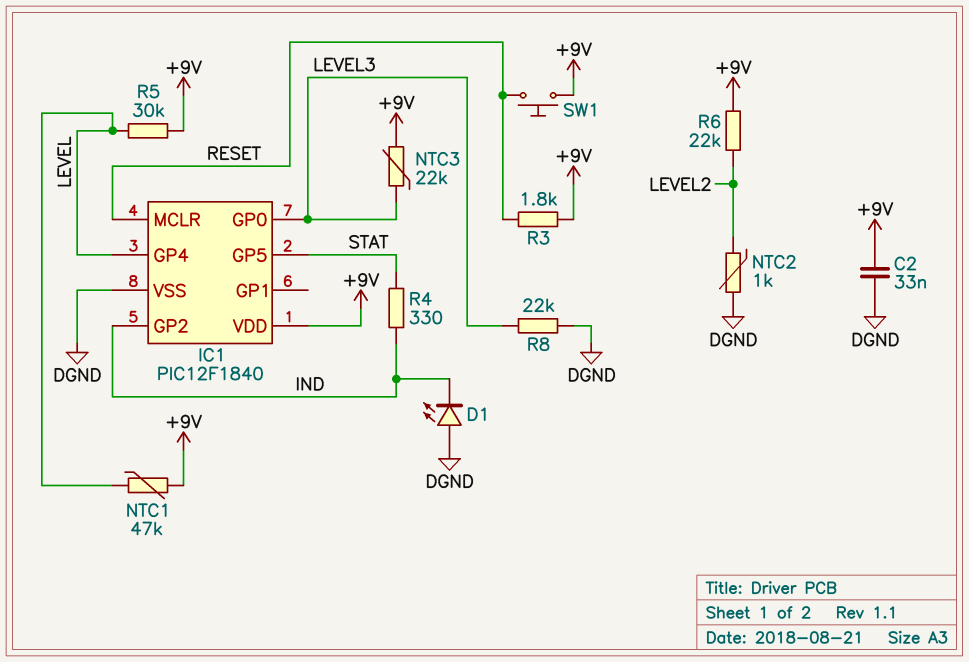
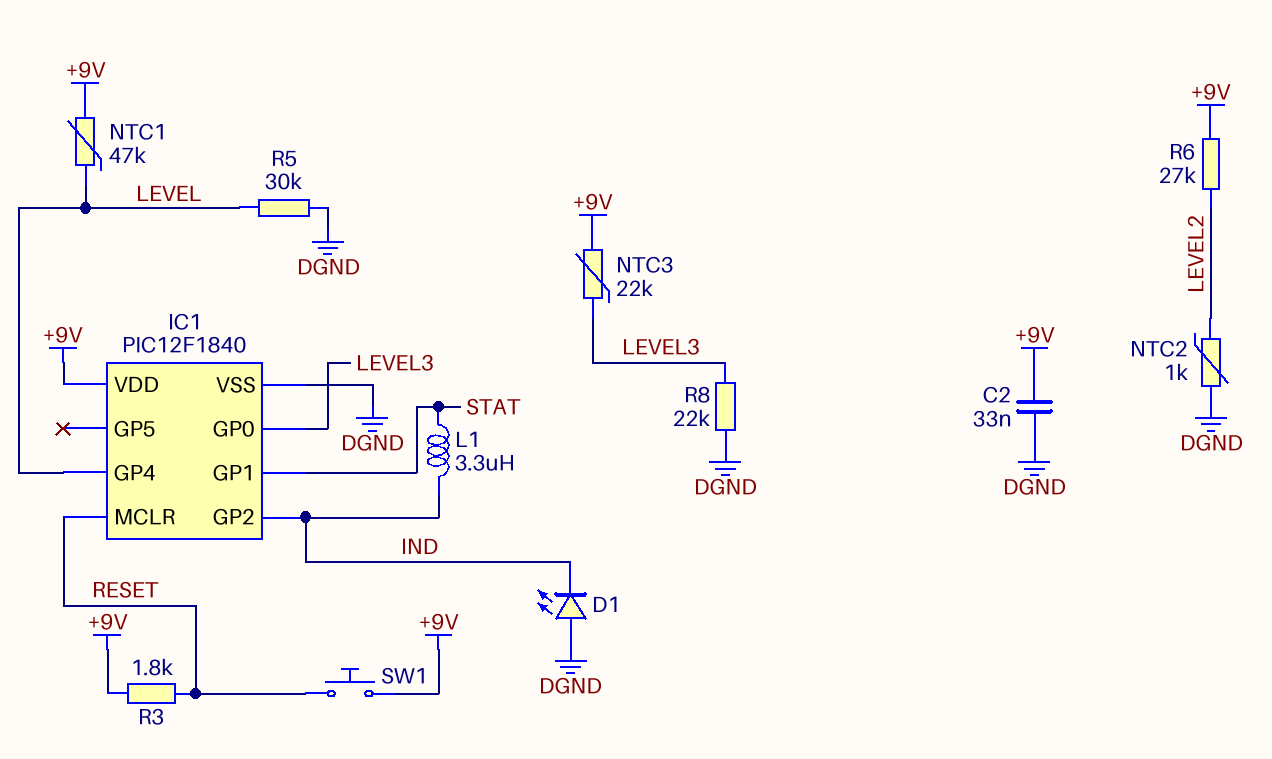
IC1 pin GP1: none -> STAT
IC1 pin GP5: STAT -> none
L1: none -> 3.3uH (IND, STAT)
R4: 330 (IND, STAT) -> none
R5: 30k (+9V, LEVEL) -> 30k (DGND, LEVEL)
R6: 22k (+9V, LEVEL2) -> 27k (+9V, LEVEL2)

